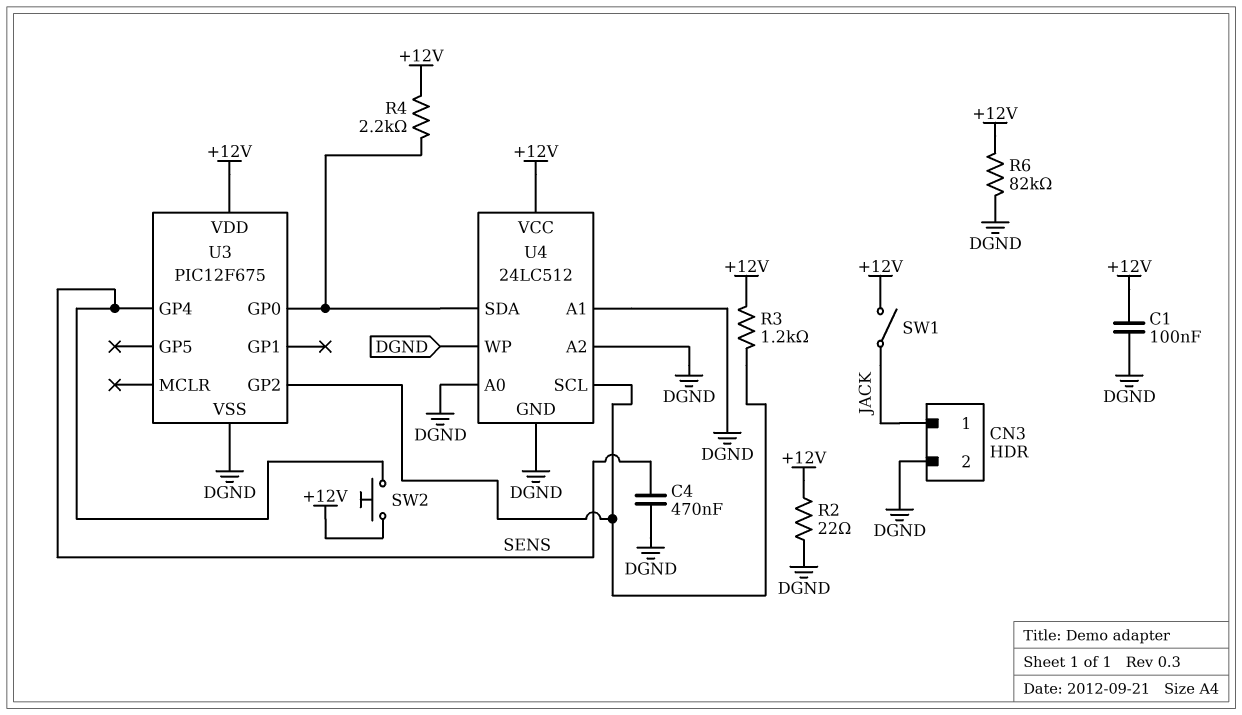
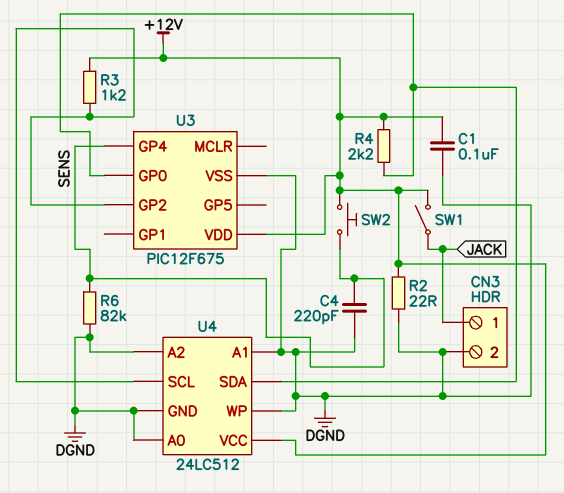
C4: 470nF (DGND, SENS) -> 220pF (DGND, SENS)
R6: 82k (+12V, DGND) -> 82k (DGND, SENS)

